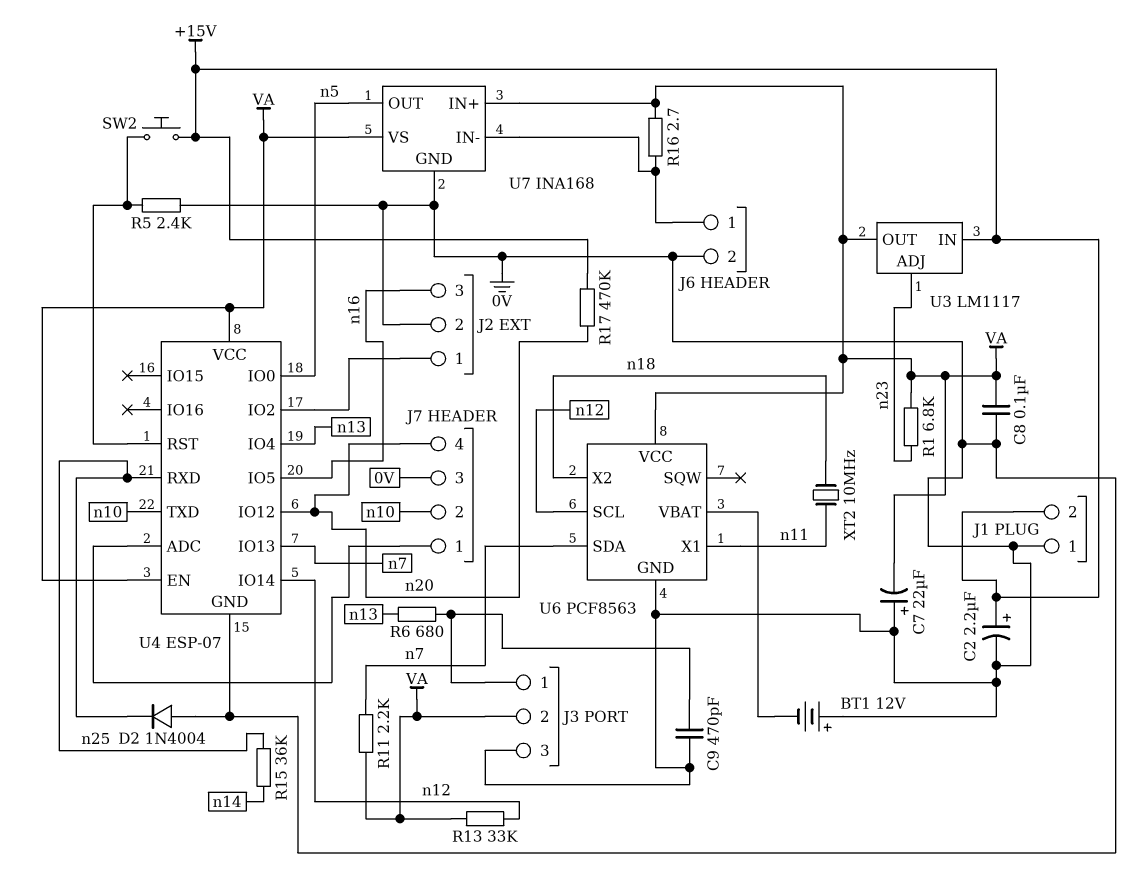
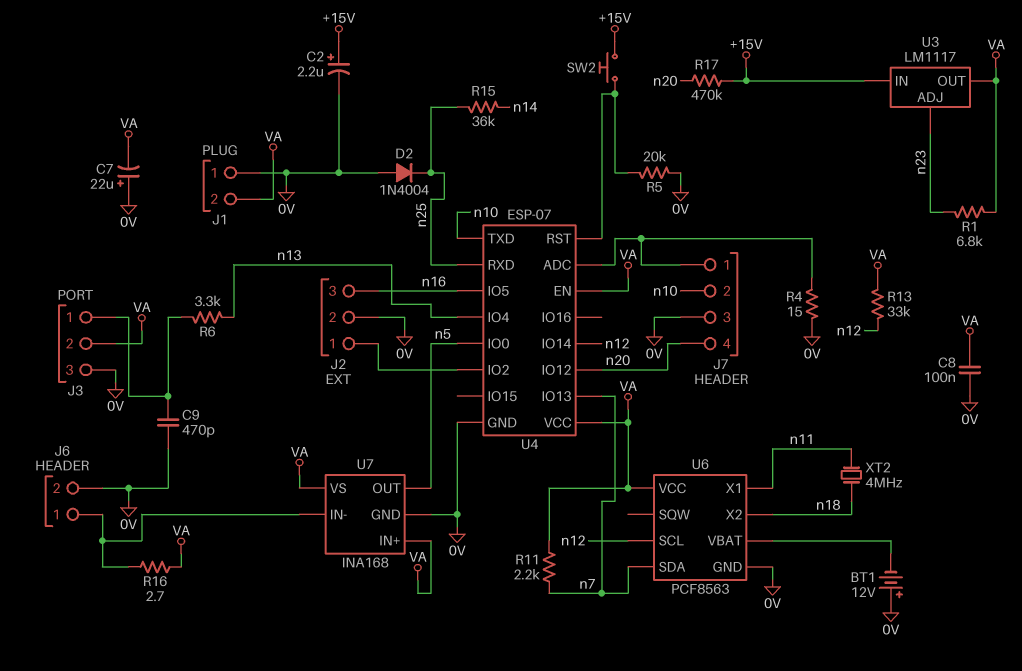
J1 pin 2: +15V -> VA
R4: none -> 15 (0V, J7/1)
R5: 2.4k (0V, U4/RST) -> 20k (0V, U4/RST)
R6: 680 (J3/1, n13) -> 3.3k (J3/1, n13)
XT2: 10MHz (n11, n18) -> 4MHz (n11, n18)

